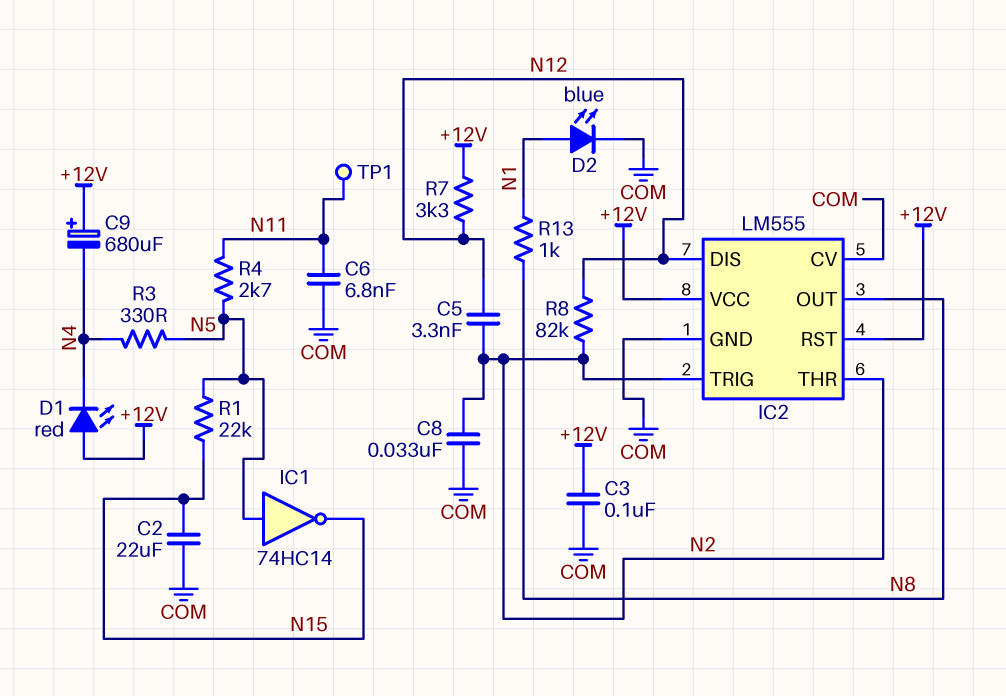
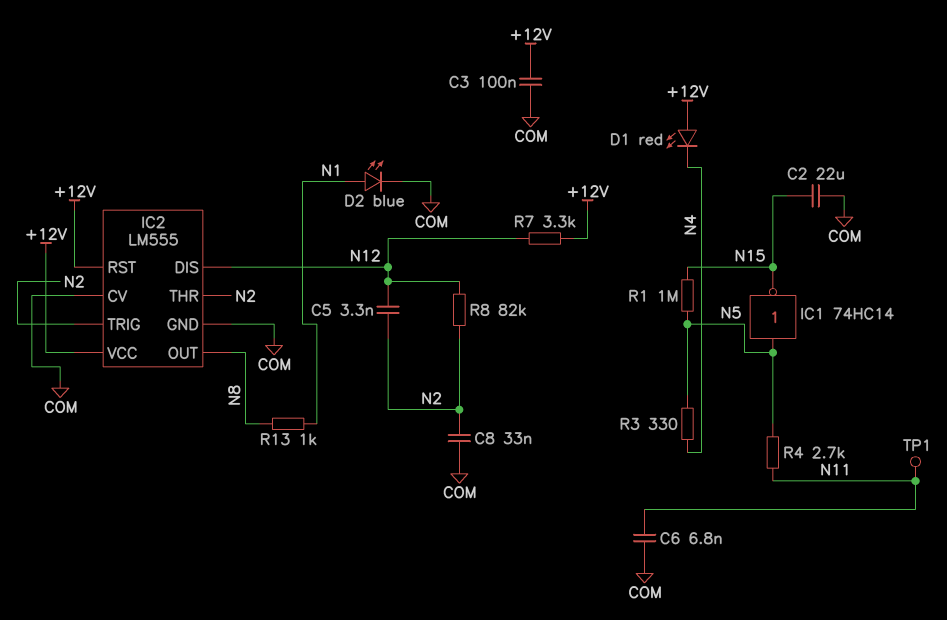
C9: 680uF (plus +12V, minus N4) -> none
R1: 22k (N5, N15) -> 1M (N5, N15)

